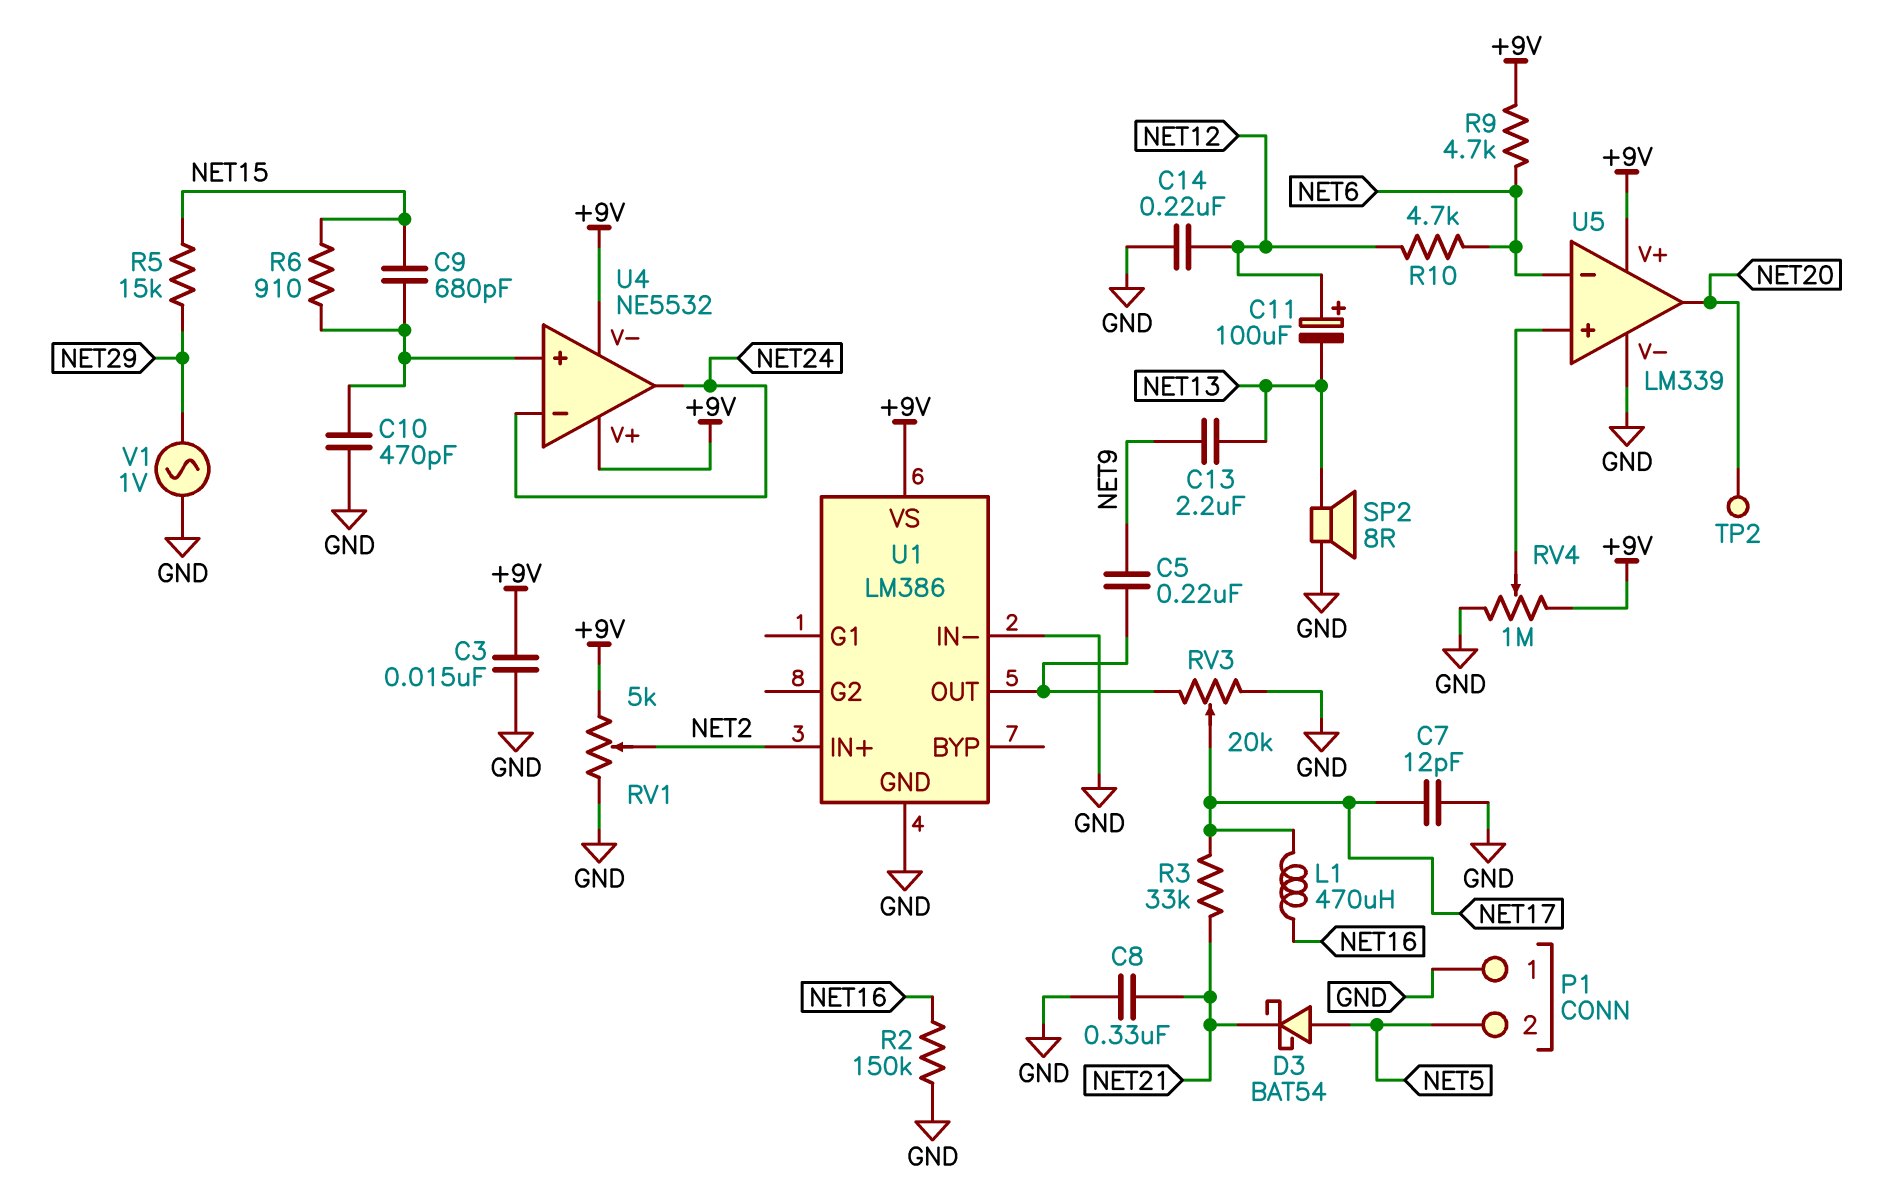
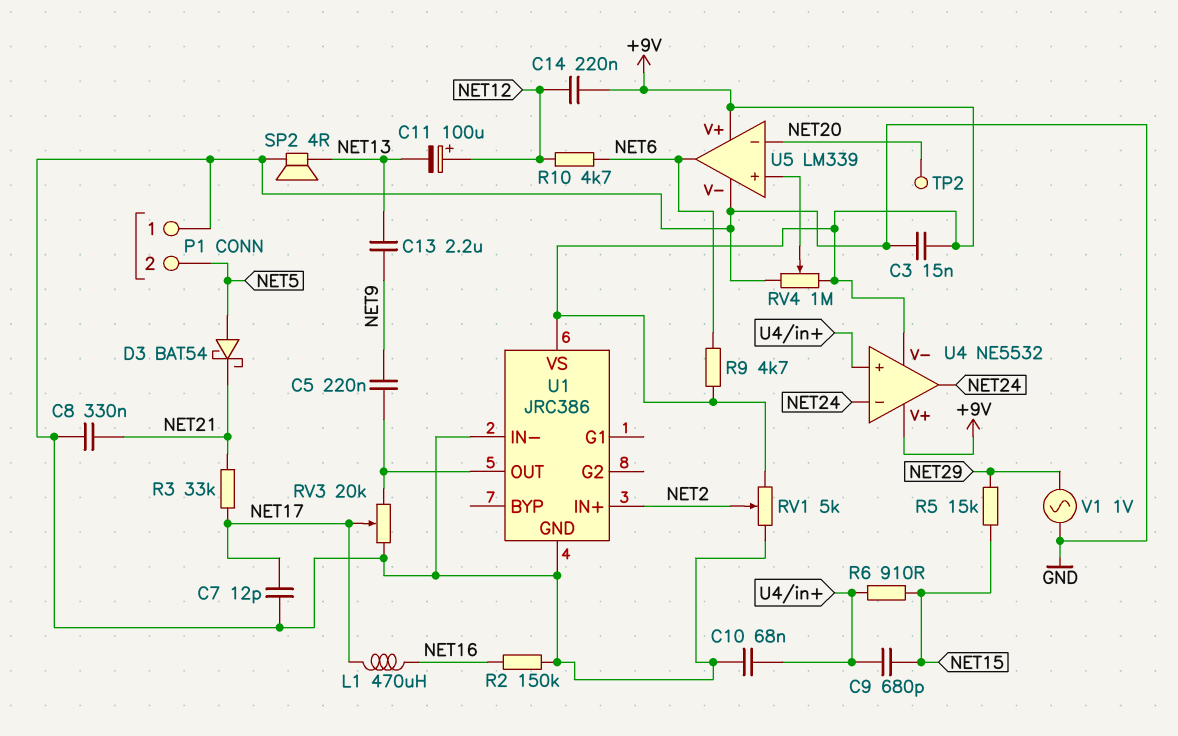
C10: 470pF (GND, U4/in+) -> 68nF (GND, U4/in+)
C14: 220nF (GND, NET12) -> 220nF (+9V, NET12)
SP2: speaker 8R (GND, NET13) -> speaker 4R (GND, NET13)
U1: LM386 -> JRC386
U5 pin in-: NET6 -> NET20
U5 pin out: NET20 -> NET6

